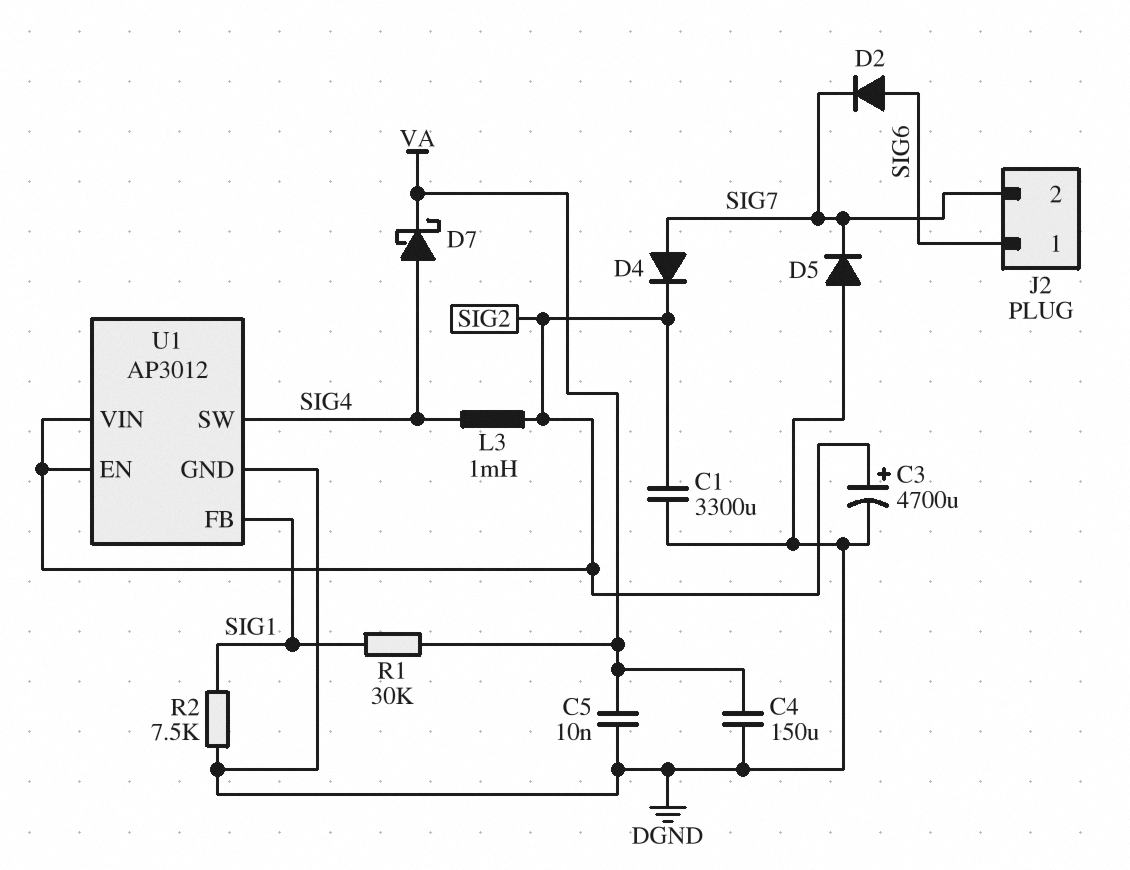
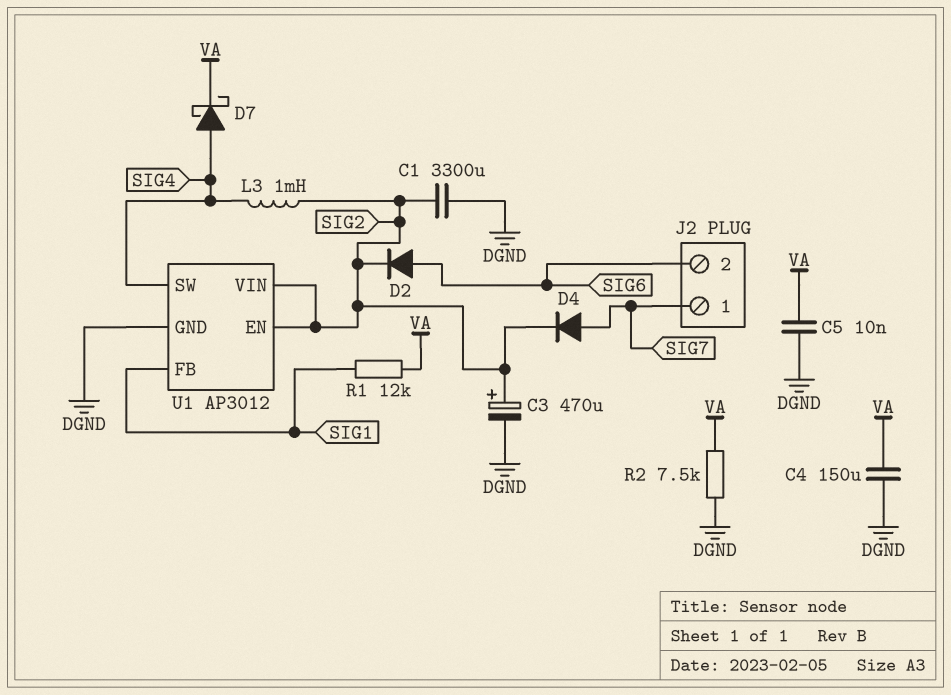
C3: 4700uF (plus SIG2, minus DGND) -> 470uF (plus SIG2, minus DGND)
D2: diode (A SIG6, K SIG7) -> diode (A SIG6, K SIG2)
D5: diode (A DGND, K SIG7) -> none
J2 pin 1: SIG6 -> SIG7
J2 pin 2: SIG7 -> SIG6
R1: 30k (SIG1, VA) -> 12k (SIG1, VA)
R2: 7.5k (DGND, SIG1) -> 7.5k (DGND, VA)

